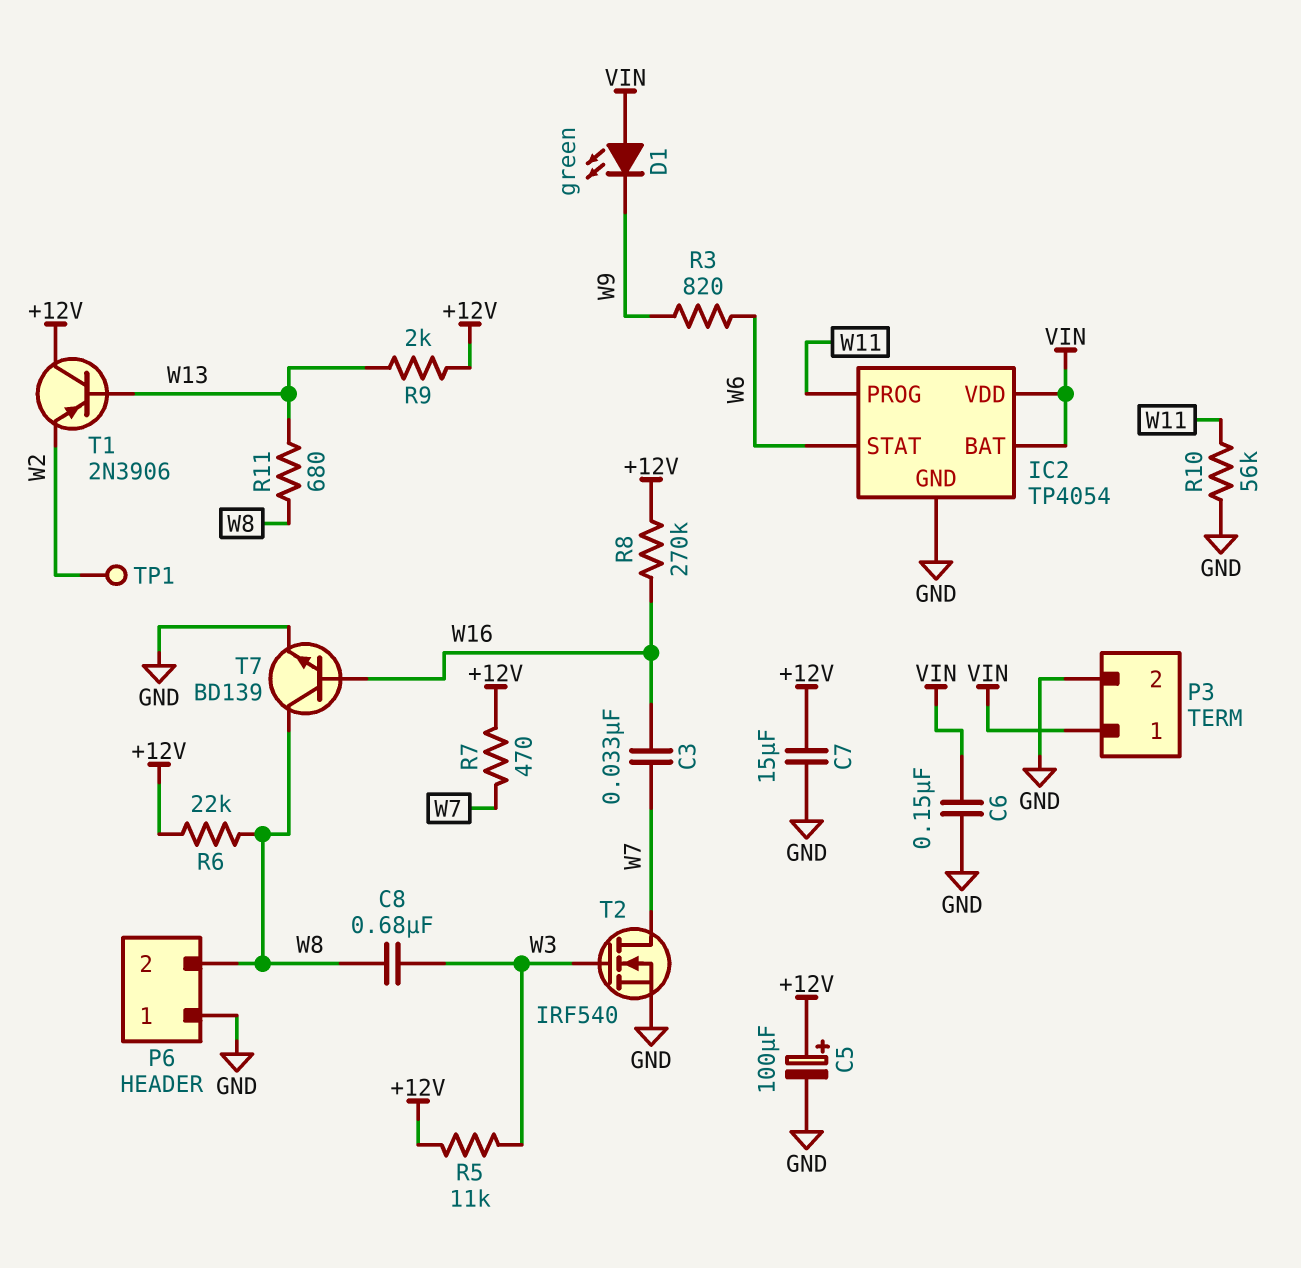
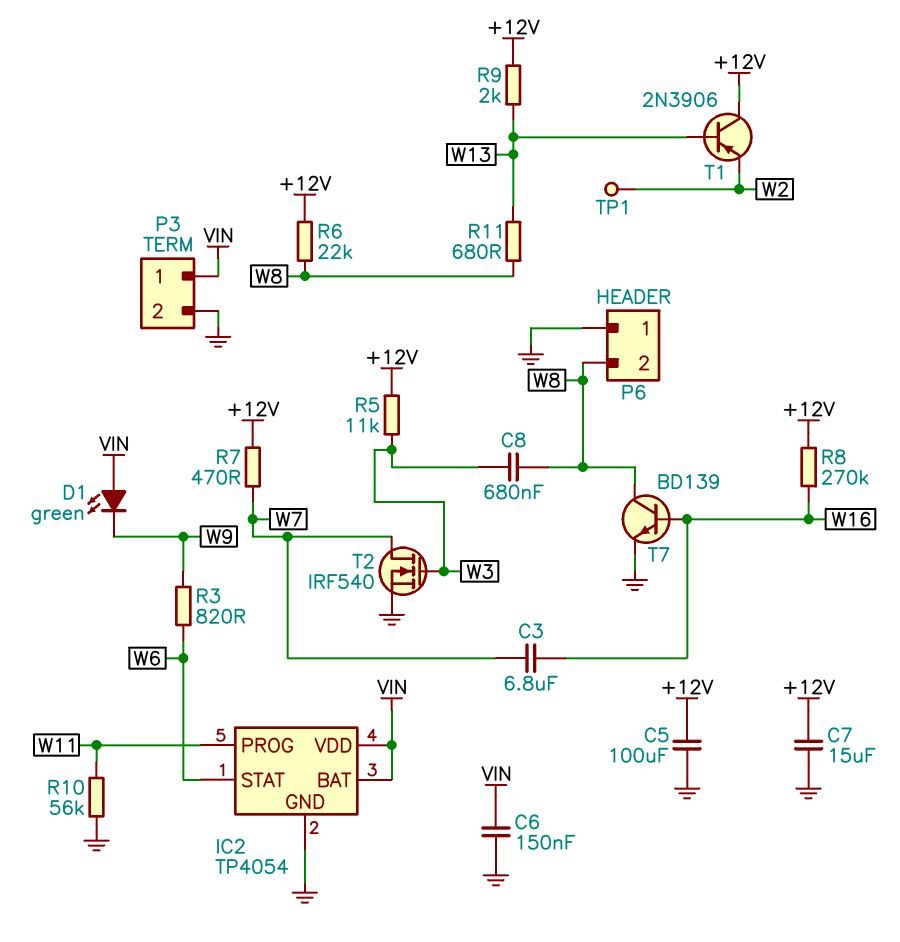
C3: 33nF (W7, W16) -> 6.8uF (W7, W16)
C5: 100uF (plus +12V, minus GND) -> 100uF (+12V, GND)

